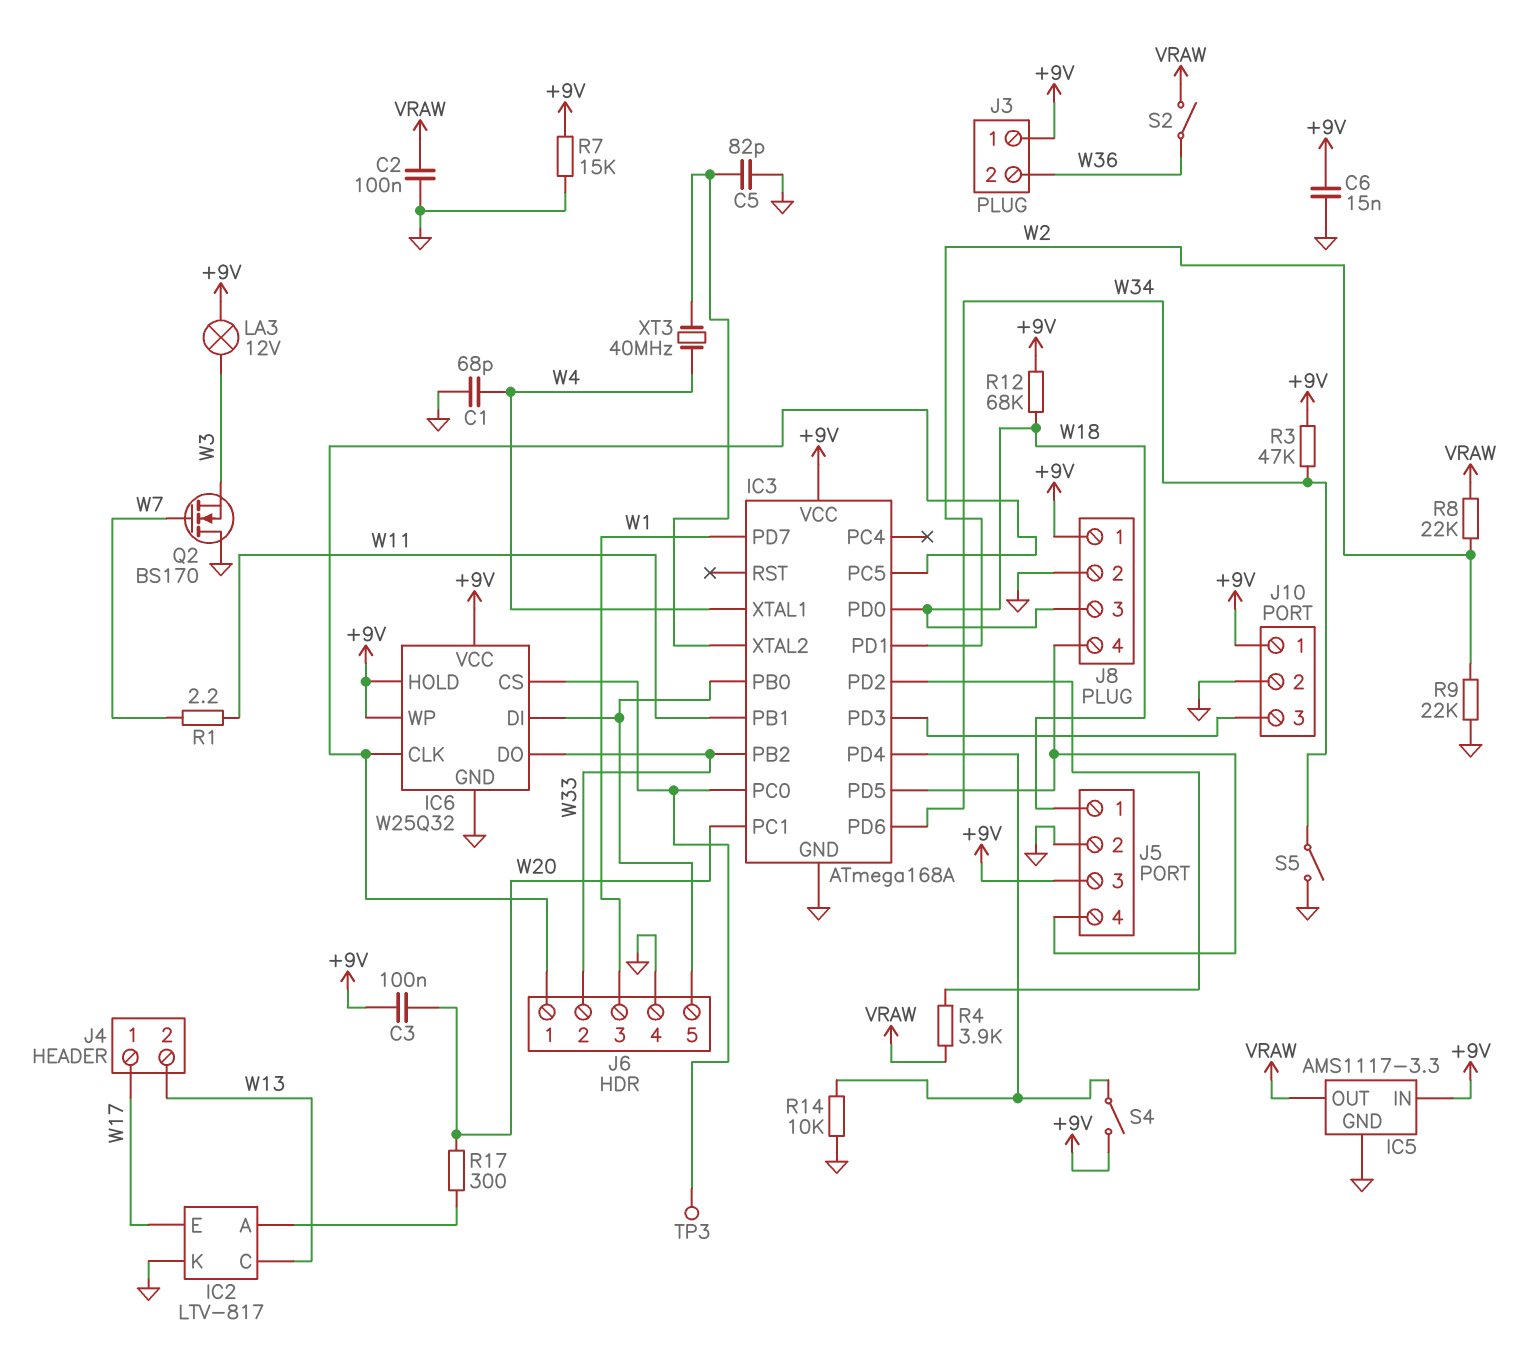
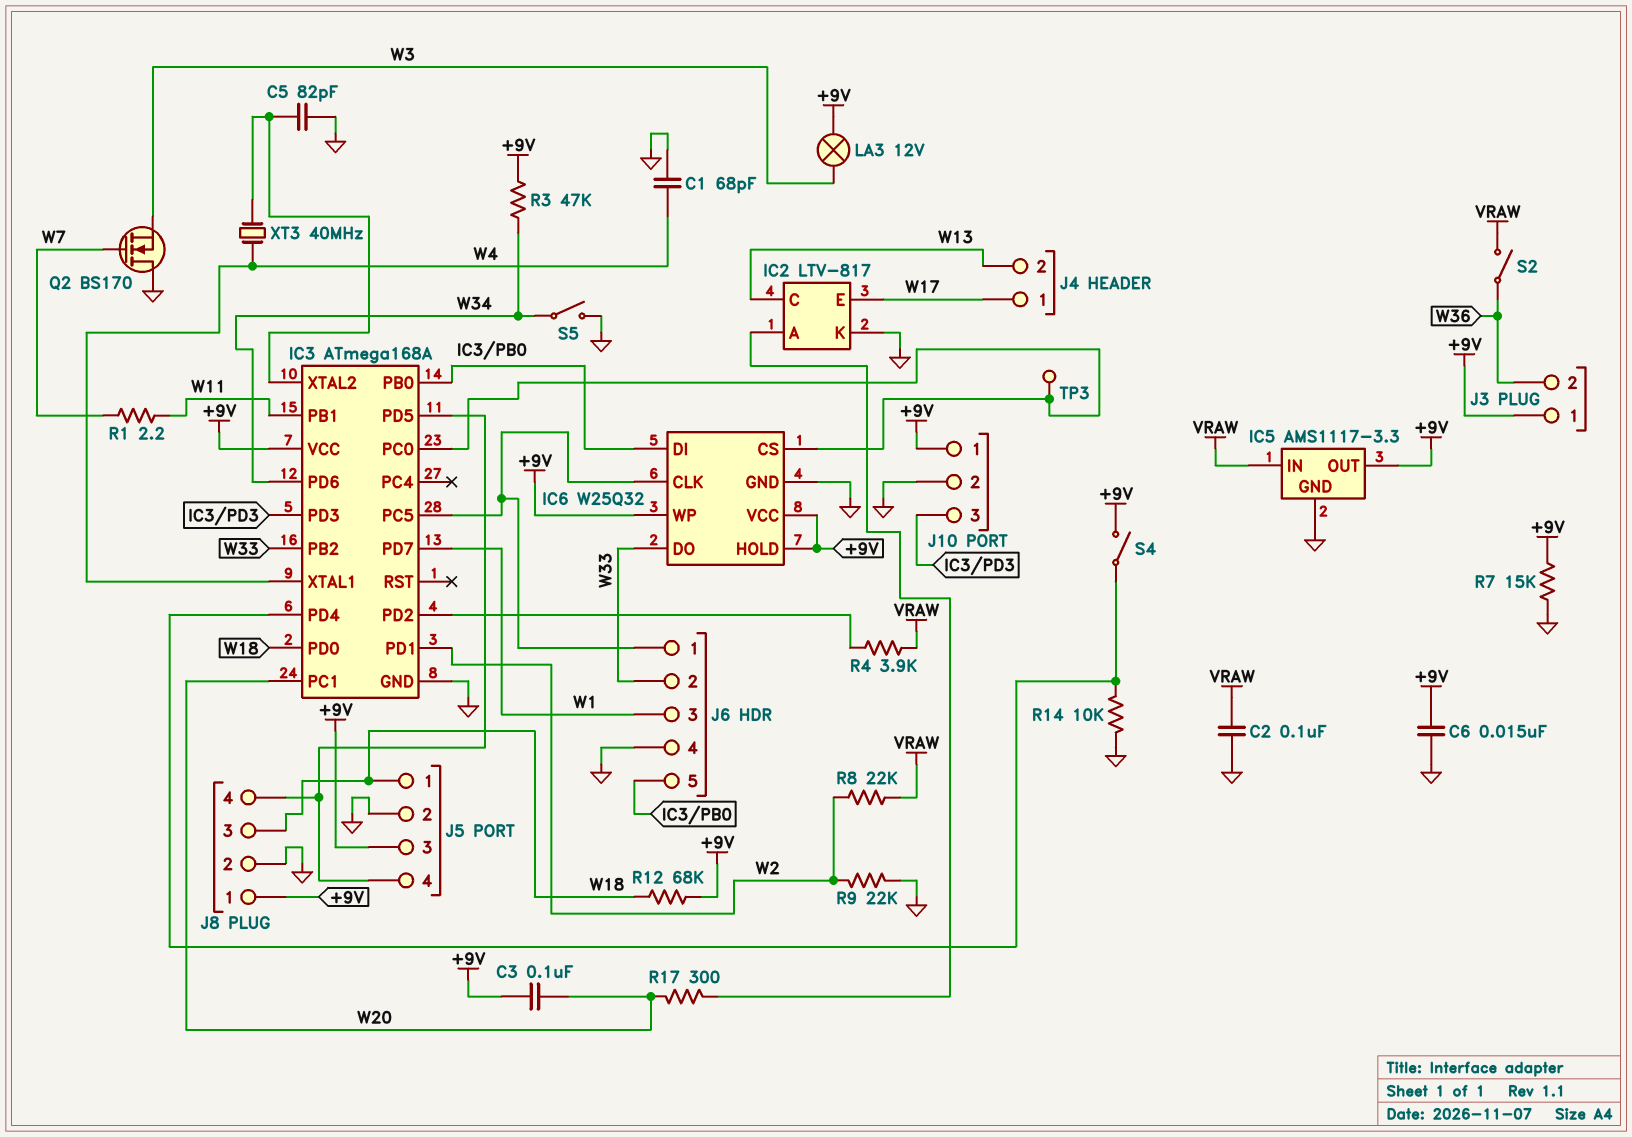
IC5 pin IN: +9V -> VRAW
IC5 pin OUT: VRAW -> +9V

